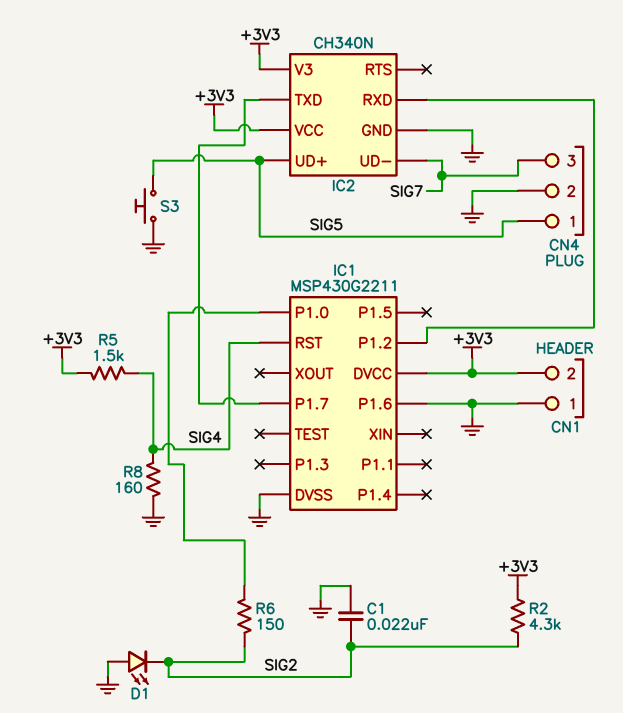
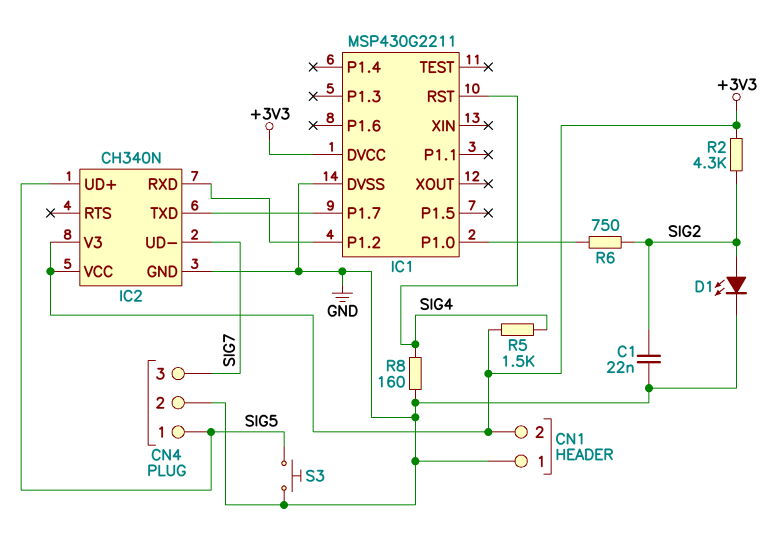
D1: LED (A GND, K SIG2) -> LED (A SIG2, K GND)
IC1 pin P1.6: GND -> none
R6: 150 (IC1/P1.0, SIG2) -> 750 (IC1/P1.0, SIG2)

